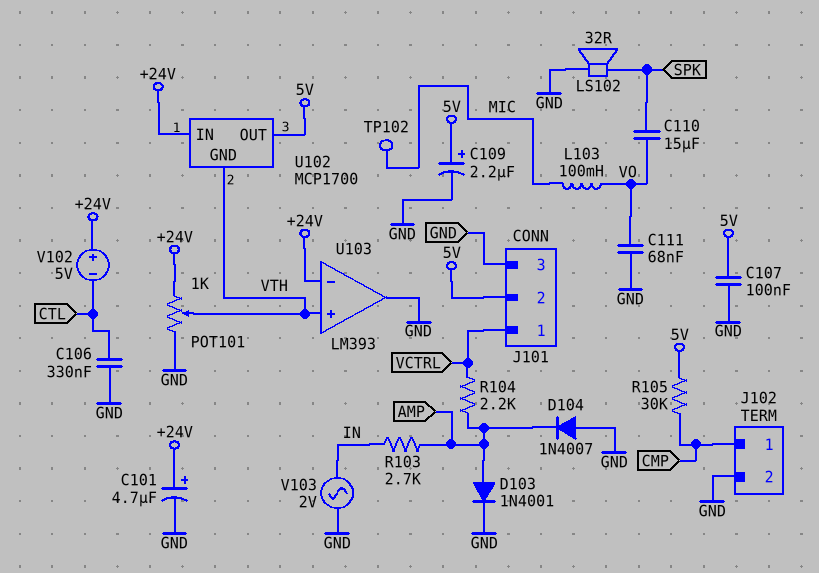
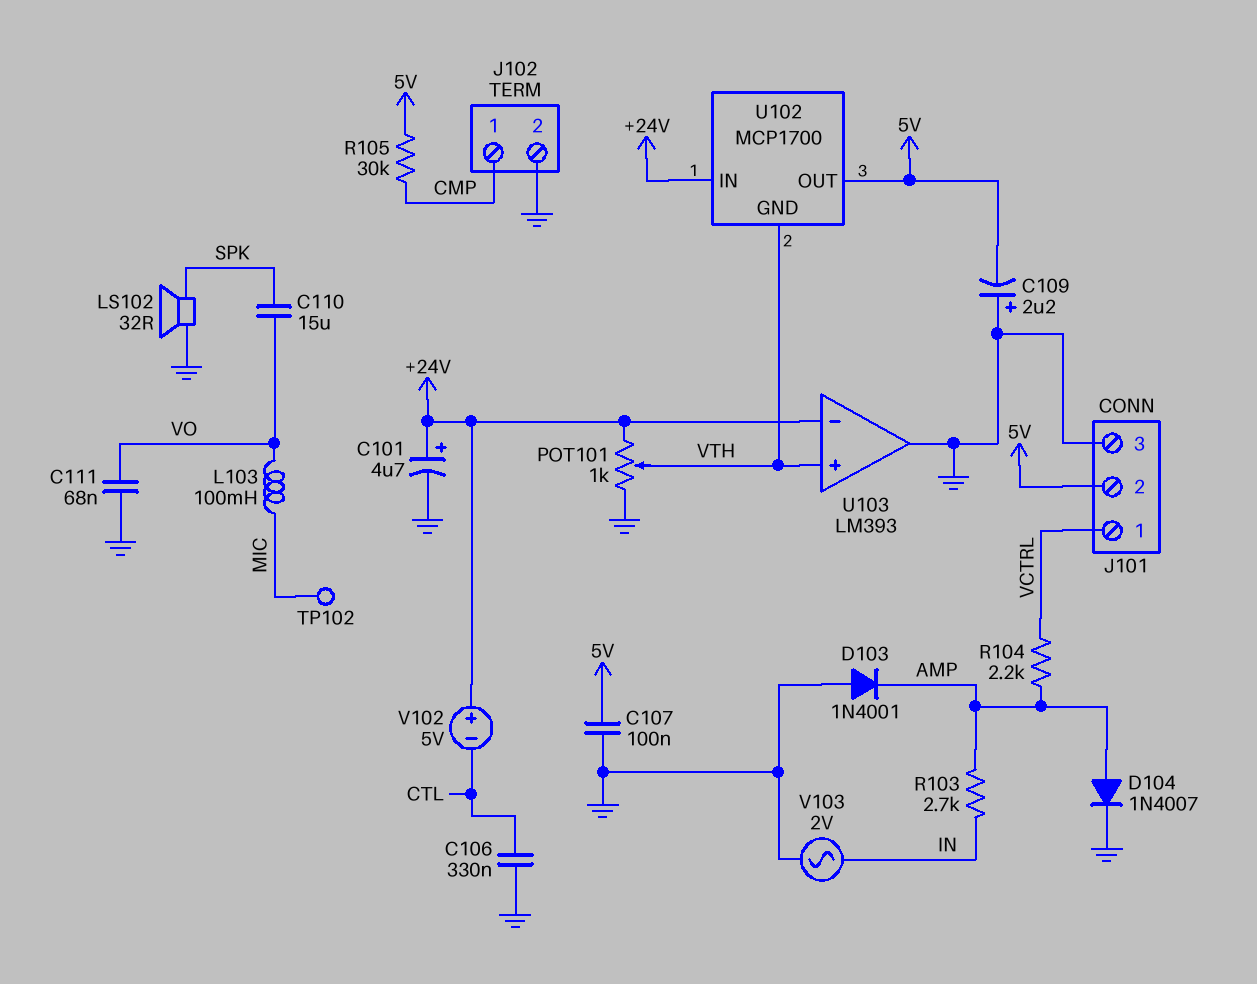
C109: 2.2uF (plus 5V, minus GND) -> 2.2uF (plus GND, minus 5V)
D103: diode 1N4001 (A AMP, K GND) -> diode 1N4001 (A GND, K AMP)
D104: diode 1N4007 (A GND, K AMP) -> diode 1N4007 (A AMP, K GND)

